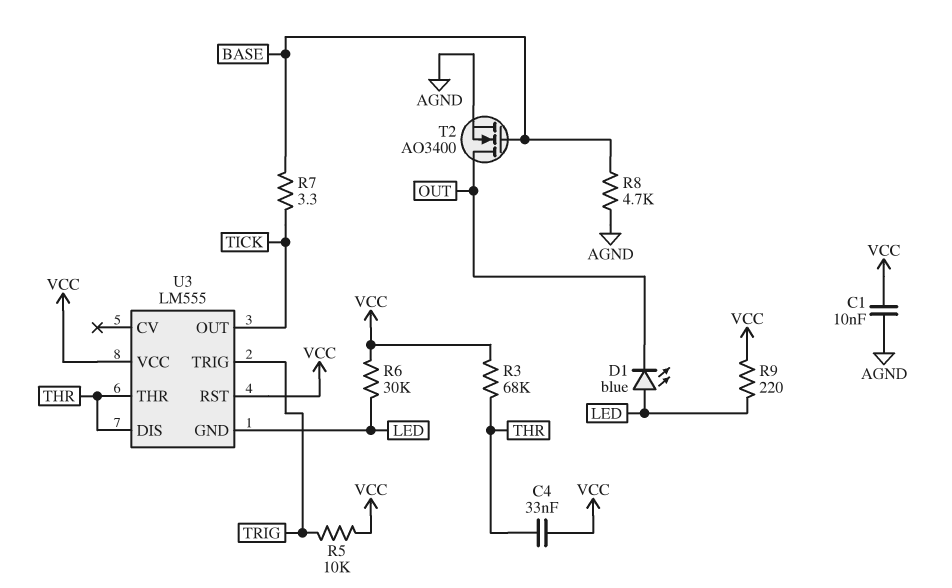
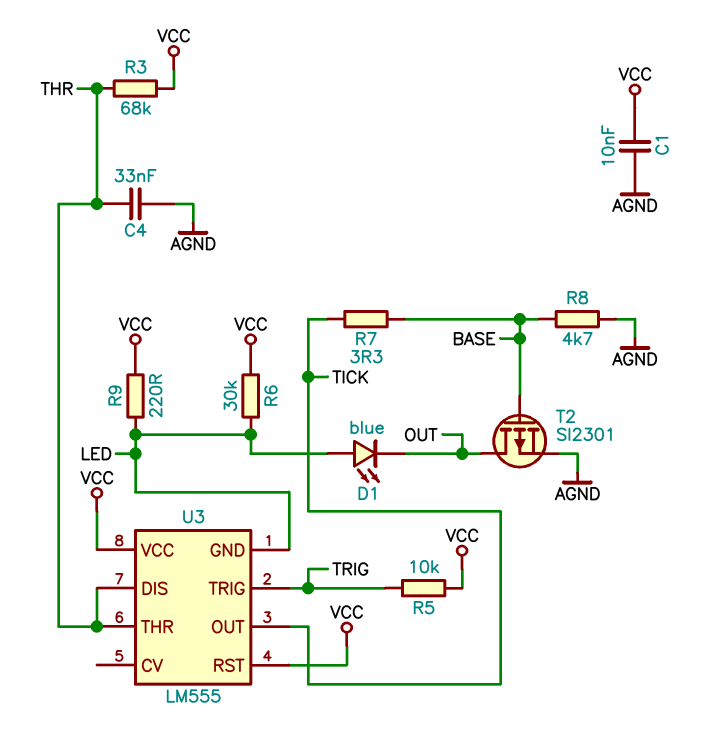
C4: 33nF (THR, VCC) -> 33nF (AGND, THR)
T2: NMOS AO3400 (G BASE, D OUT, S AGND) -> PMOS SI2301 (G BASE, D OUT, S AGND)

